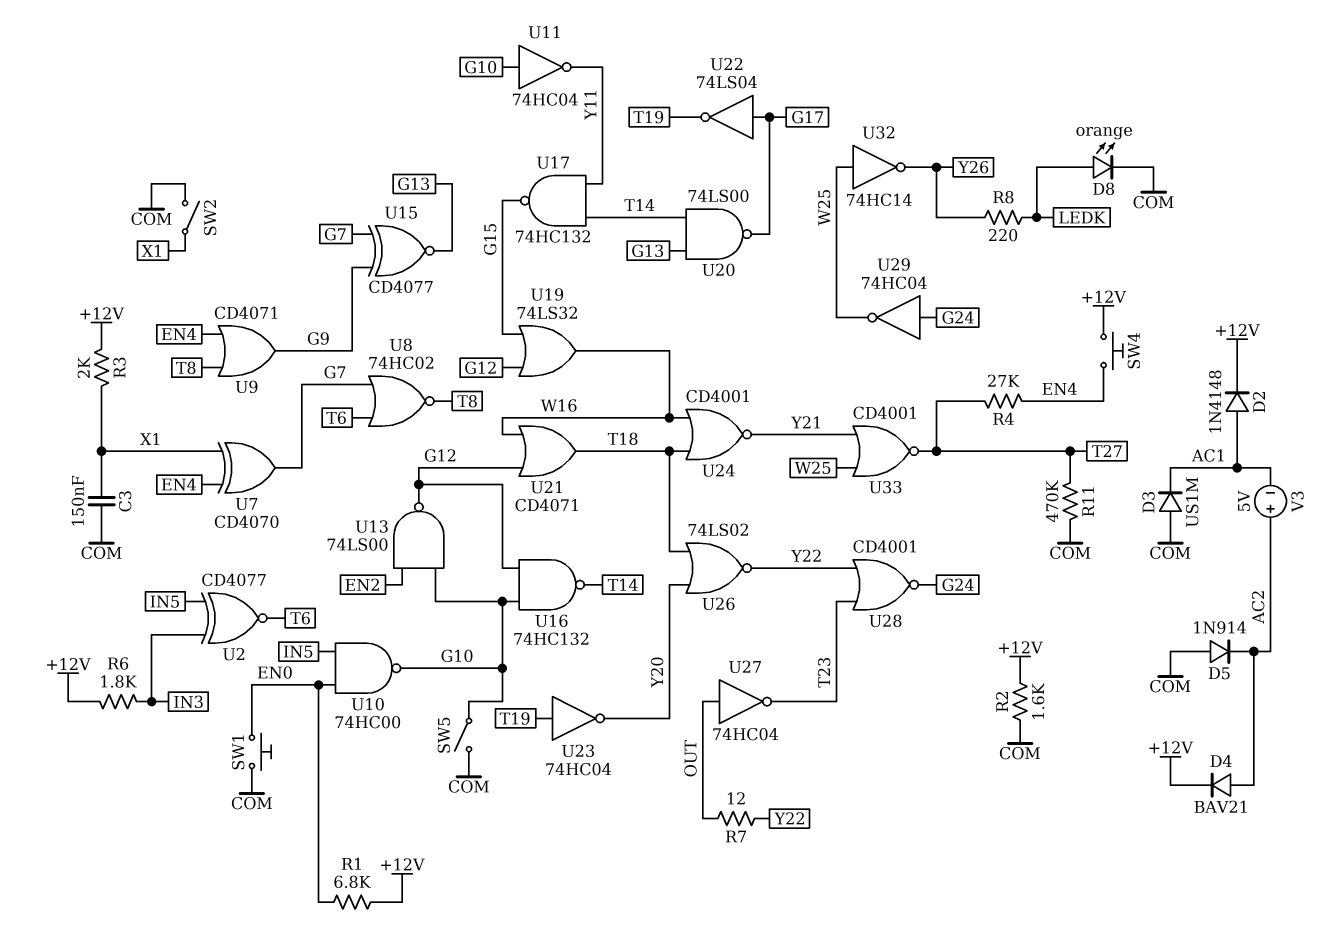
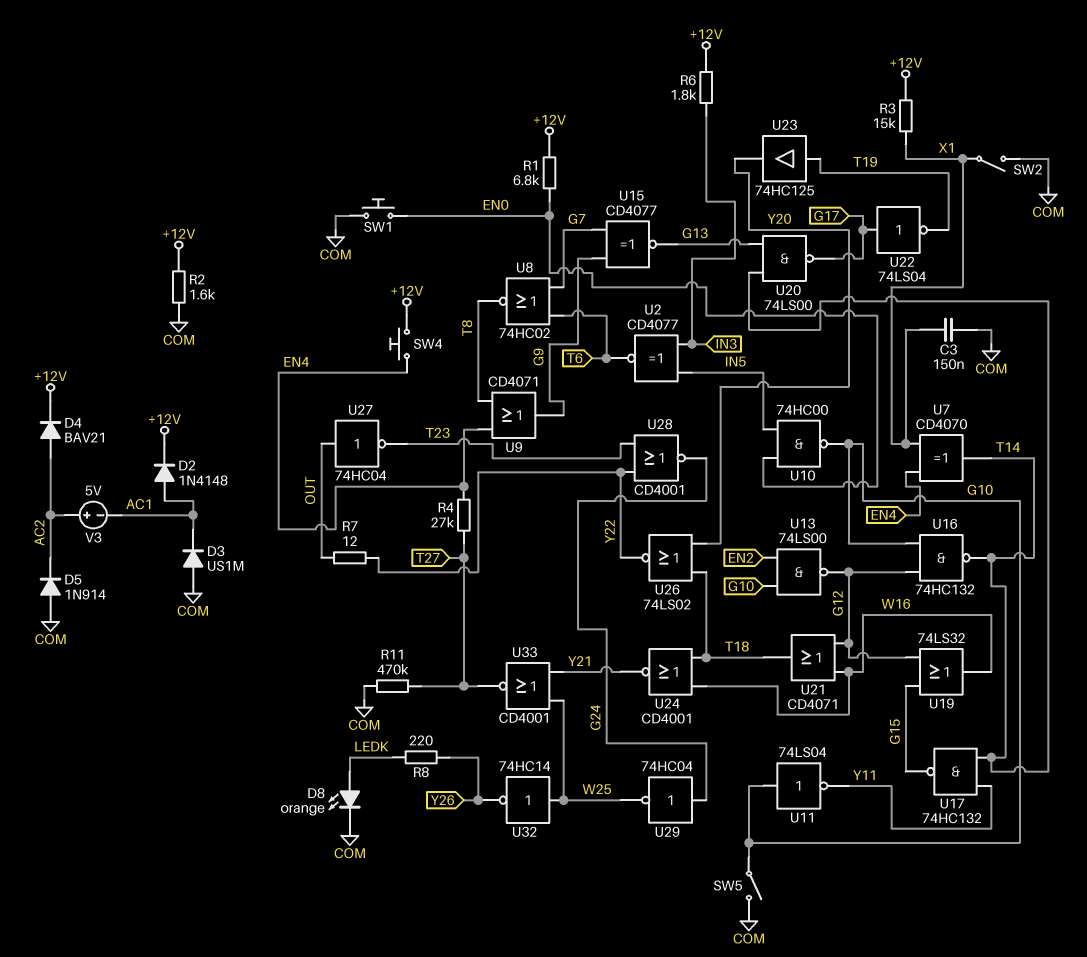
R3: 2k (+12V, X1) -> 15k (+12V, X1)
U7: XOR CD4070 (in EN4, in X1, out G7) -> XOR CD4070 (in EN4, in X1, out T14)
U11: NOT 74HC04 (in G10, out Y11) -> NOT 74LS04 (in G10, out Y11)
U23: NOT 74HC04 (in T19, out Y20) -> buffer 74HC125 (in T19, out Y20)

